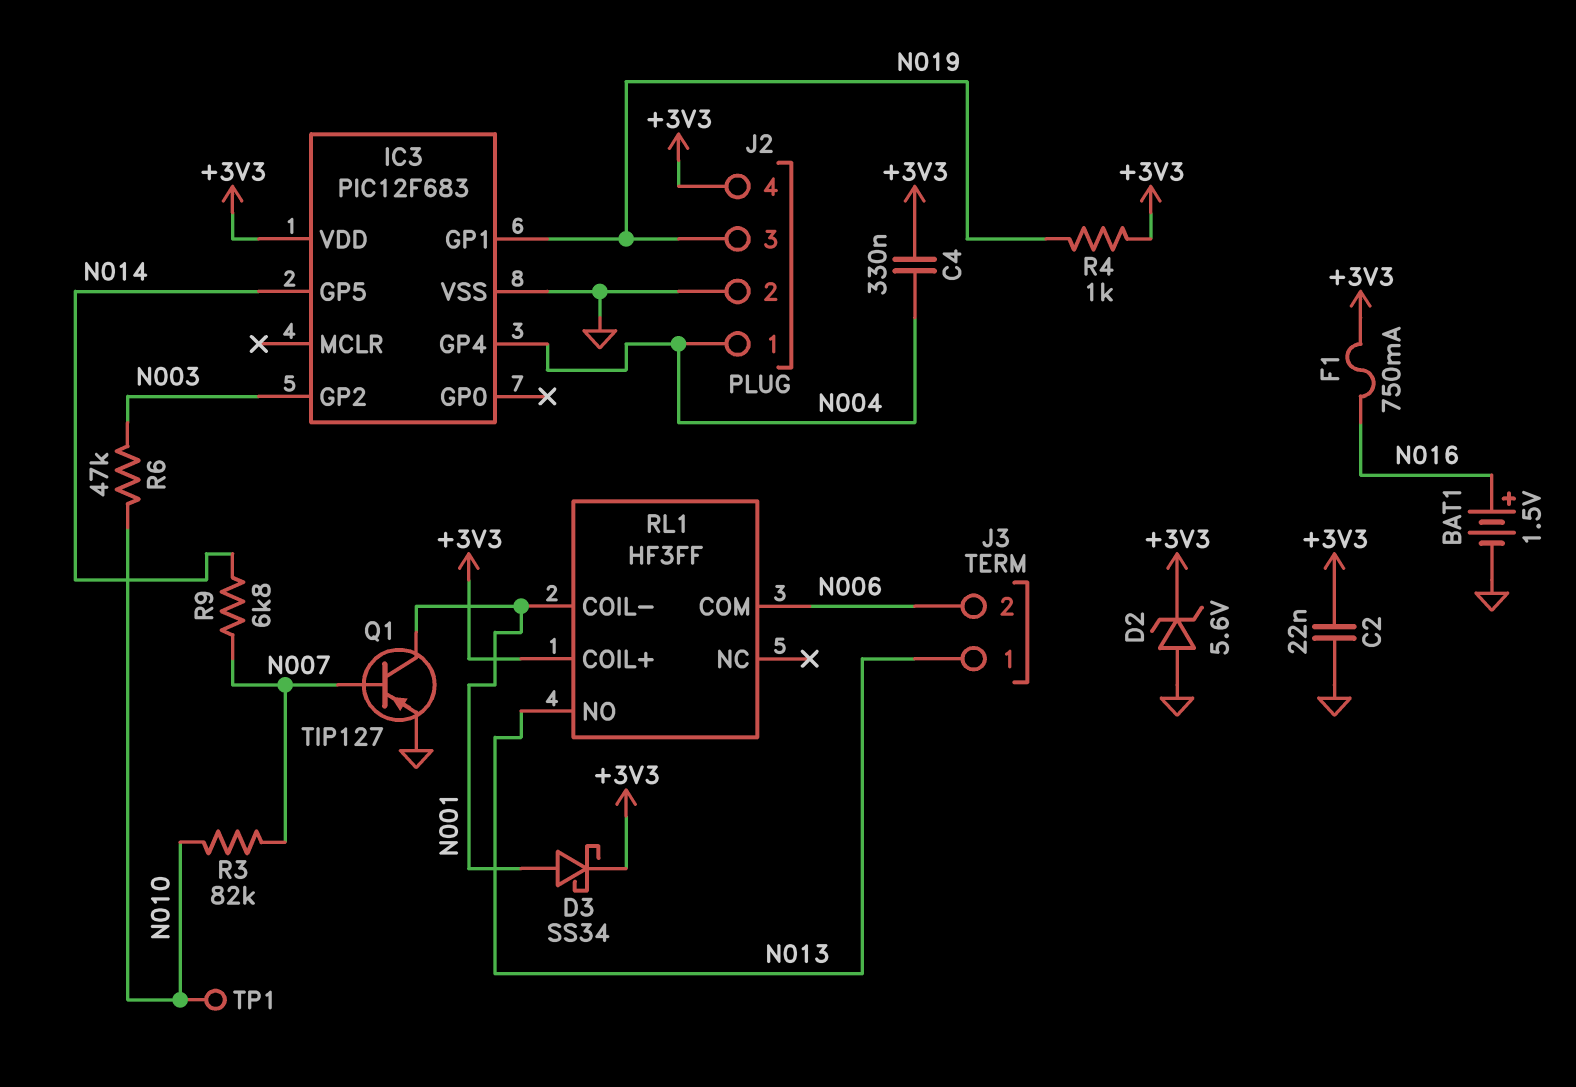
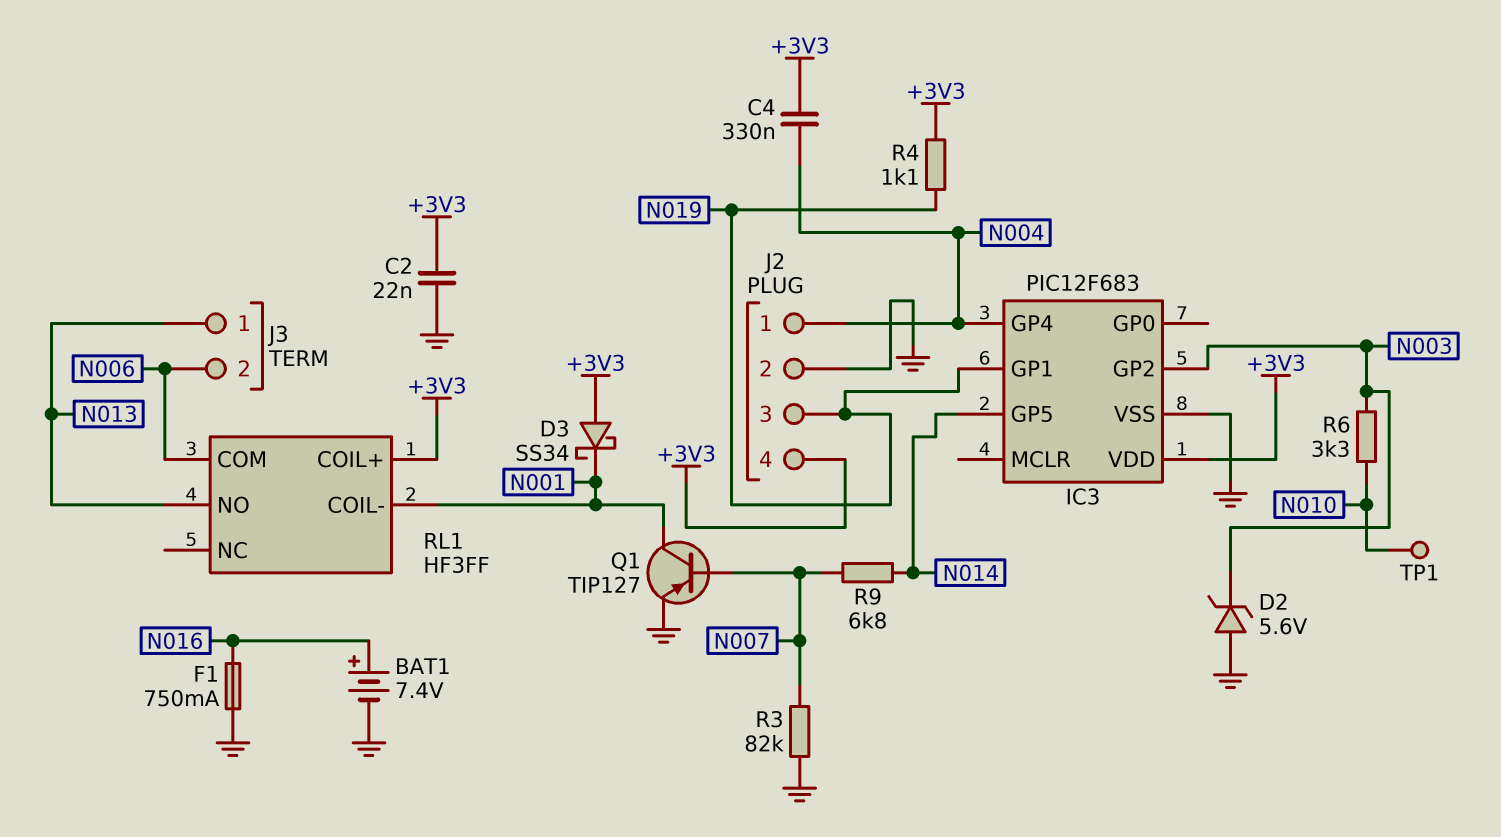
BAT1: 1.5V (plus N016, minus GND) -> 7.4V (plus N016, minus GND)
D2: zener 5.6V (A GND, K +3V3) -> zener 5.6V (A GND, K N003)
D3: schottky SS34 (A N001, K +3V3) -> schottky SS34 (A +3V3, K N001)
F1: 750mA (+3V3, N016) -> 750mA (GND, N016)
R3: 82k (N007, N010) -> 82k (GND, N007)
R4: 1k (+3V3, N019) -> 1.1k (+3V3, N019)
R6: 47k (N003, N010) -> 3.3k (N003, N010)

